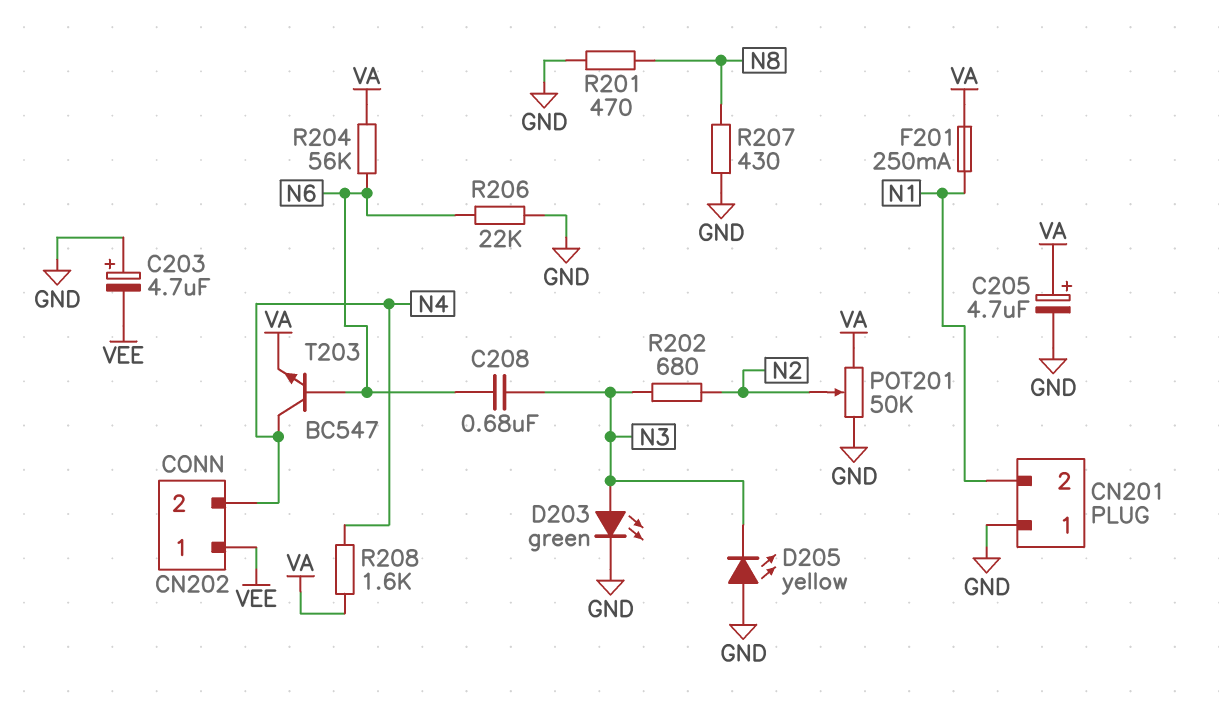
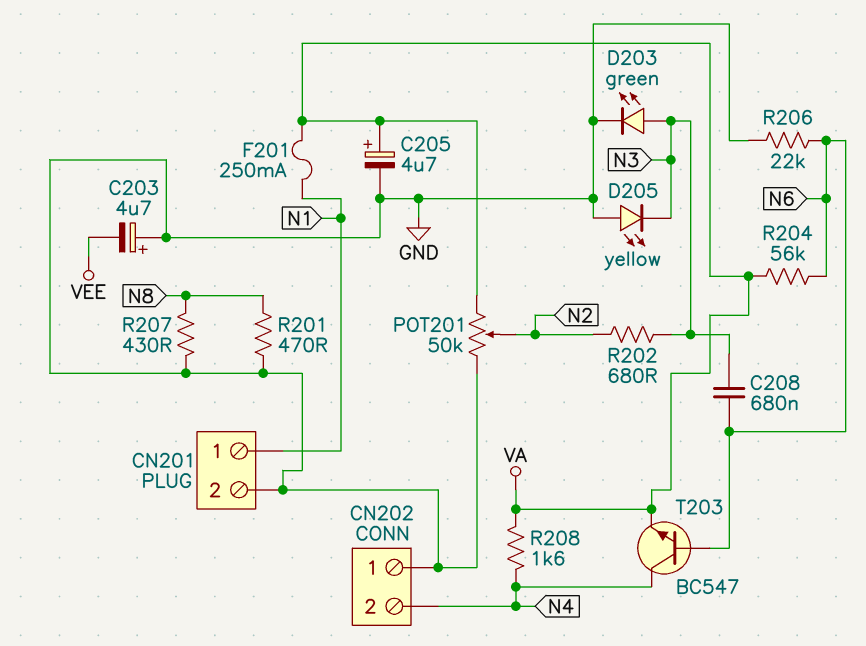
CN201 pin 1: GND -> N1
CN201 pin 2: N1 -> GND
CN202 pin 1: VEE -> GND

